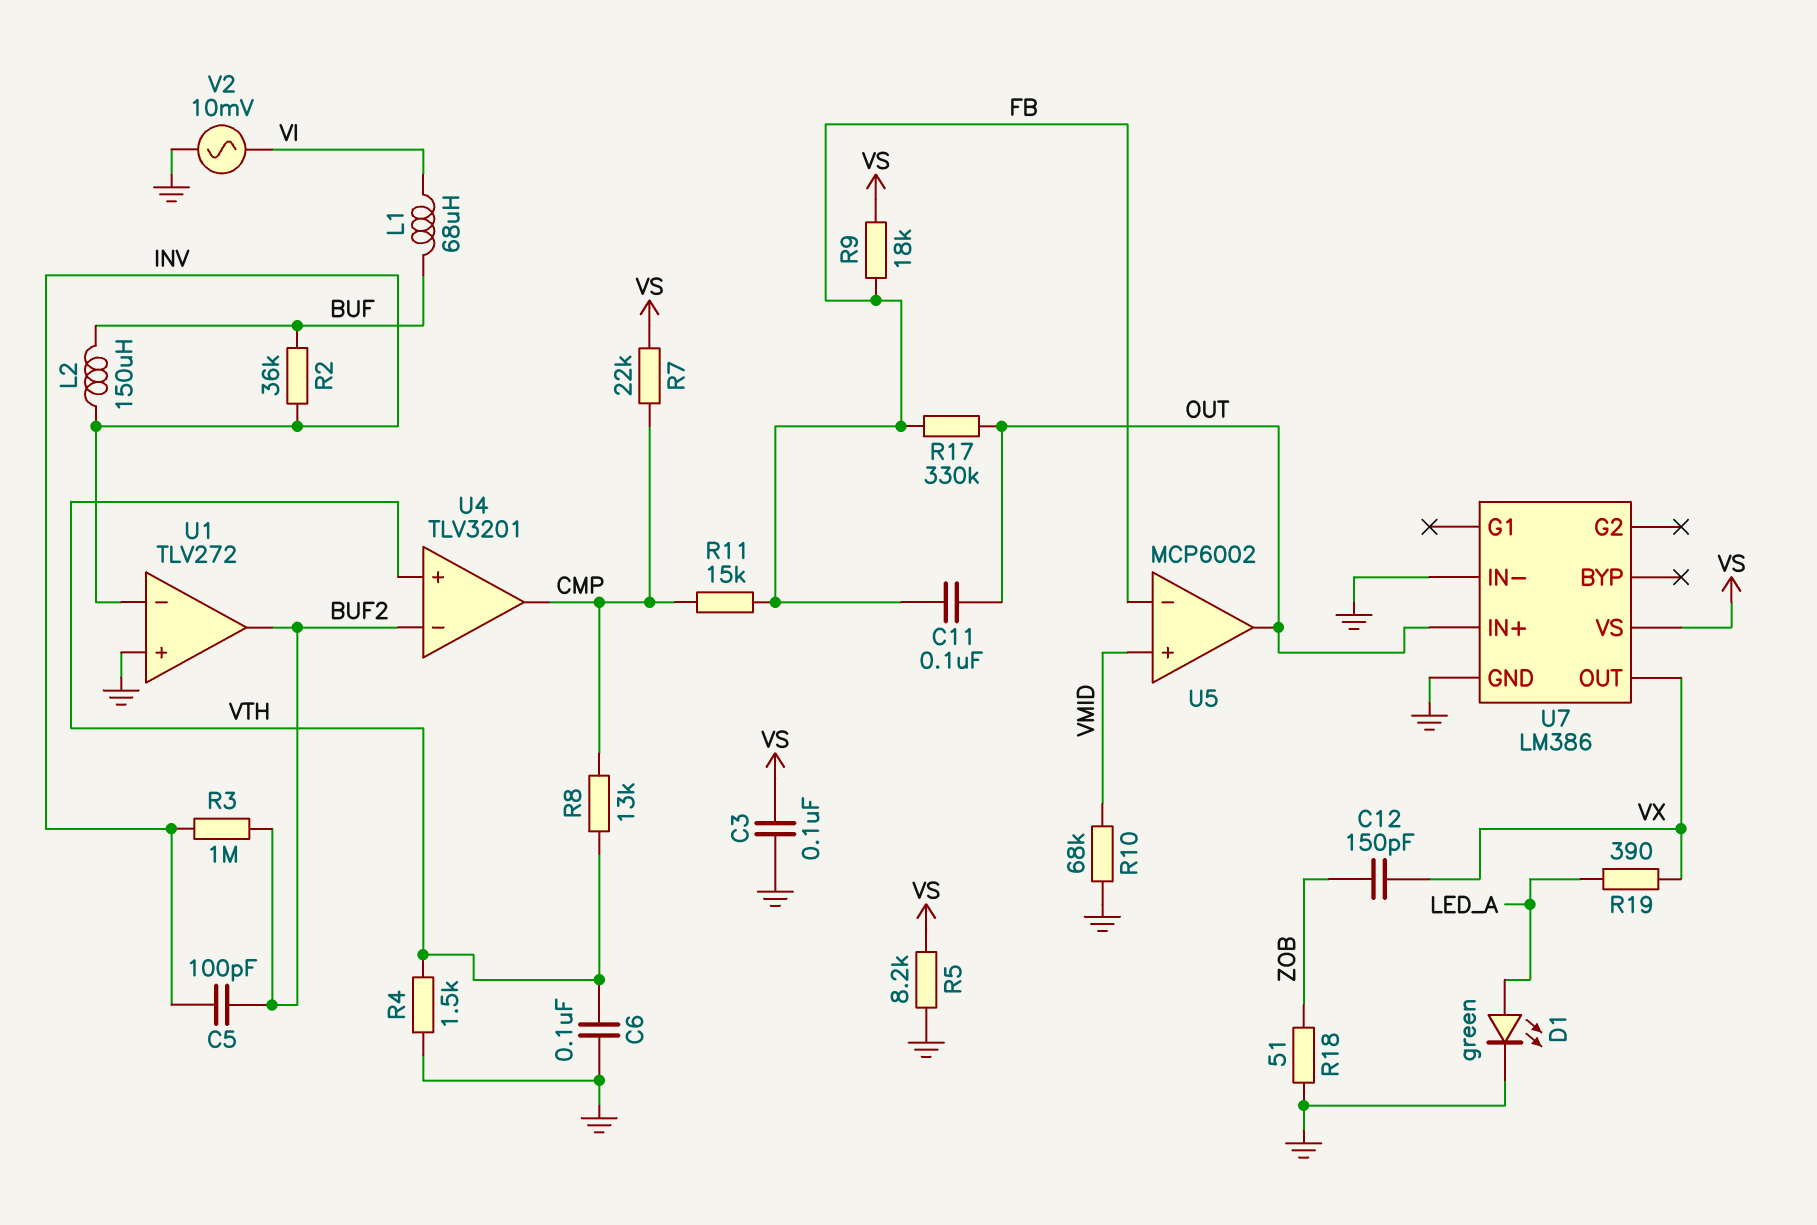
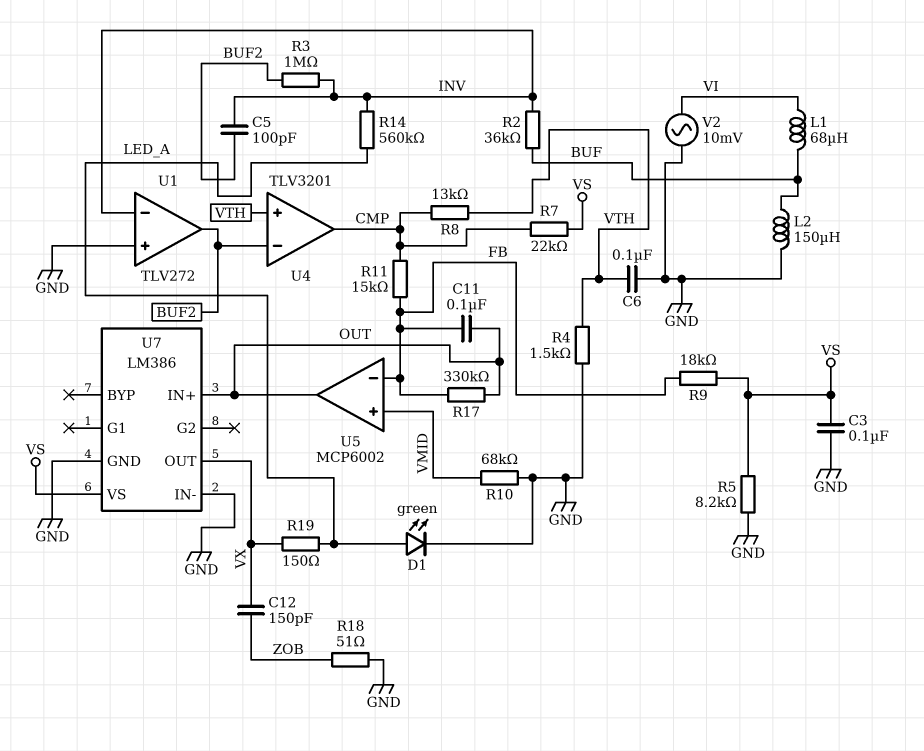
L2: 150uH (BUF, INV) -> 150uH (BUF, GND)
R14: none -> 560k (INV, LED_A)
R19: 390 (LED_A, VX) -> 150 (LED_A, VX)

